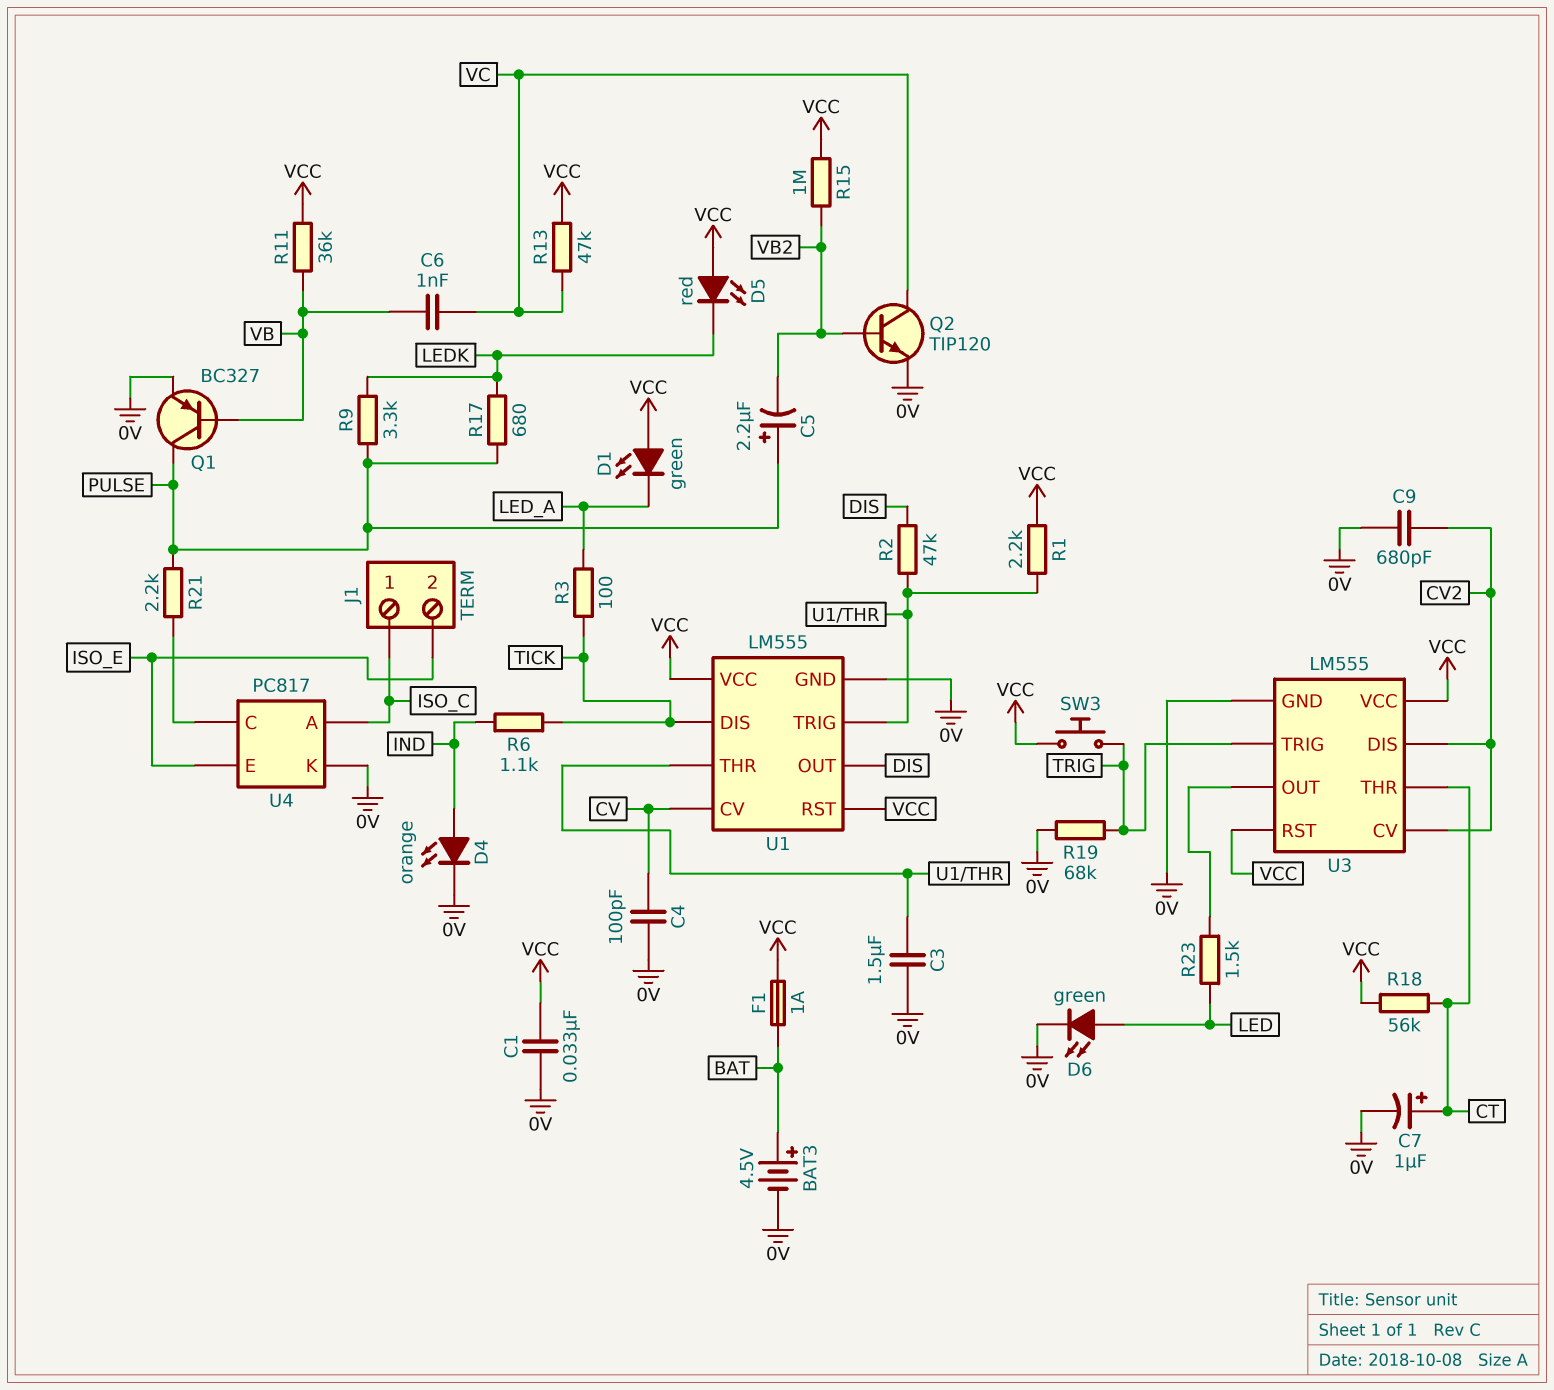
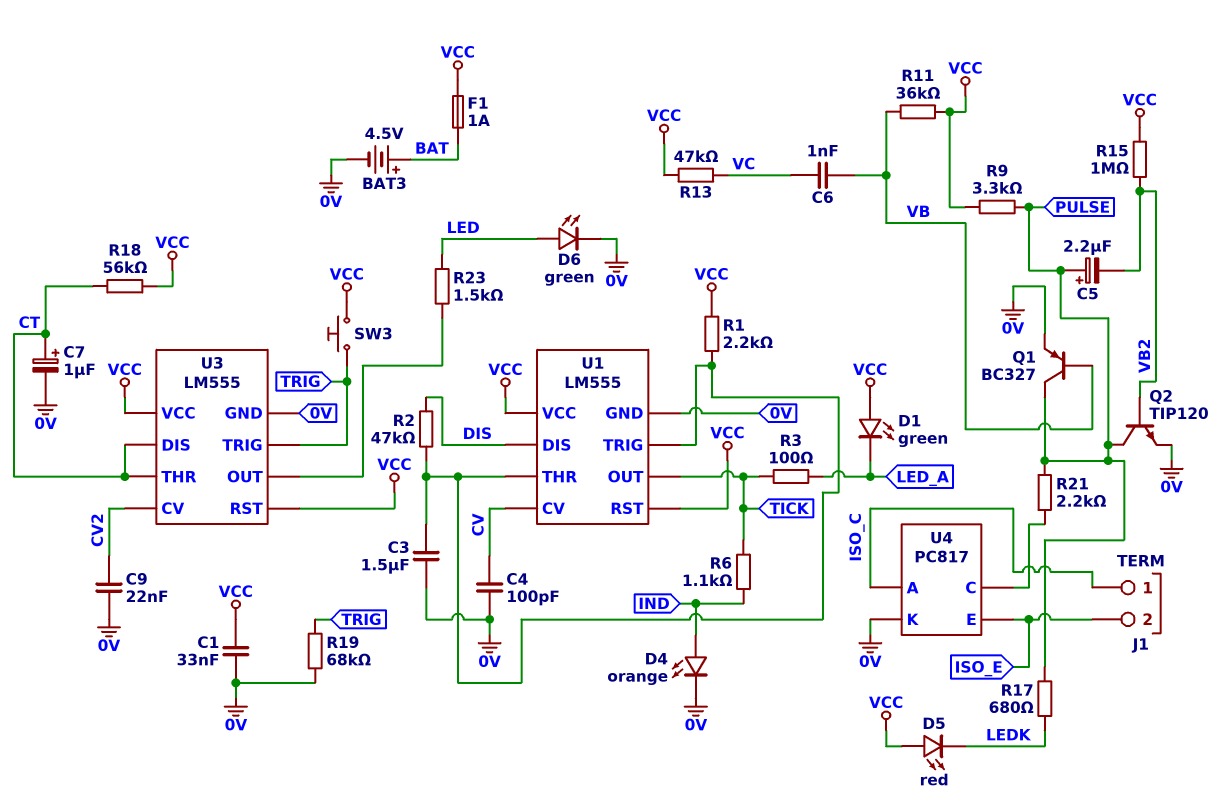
C9: 680pF (0V, CV2) -> 22nF (0V, CV2)
Q2: NPN TIP120 (B VB2, C VC, E 0V) -> NPN TIP120 (B VB2, C PULSE, E 0V)
R9: 3.3k (LEDK, PULSE) -> 3.3k (PULSE, VCC)
U1 pin DIS: TICK -> DIS
U1 pin OUT: DIS -> TICK
U3 pin DIS: CV2 -> CT

